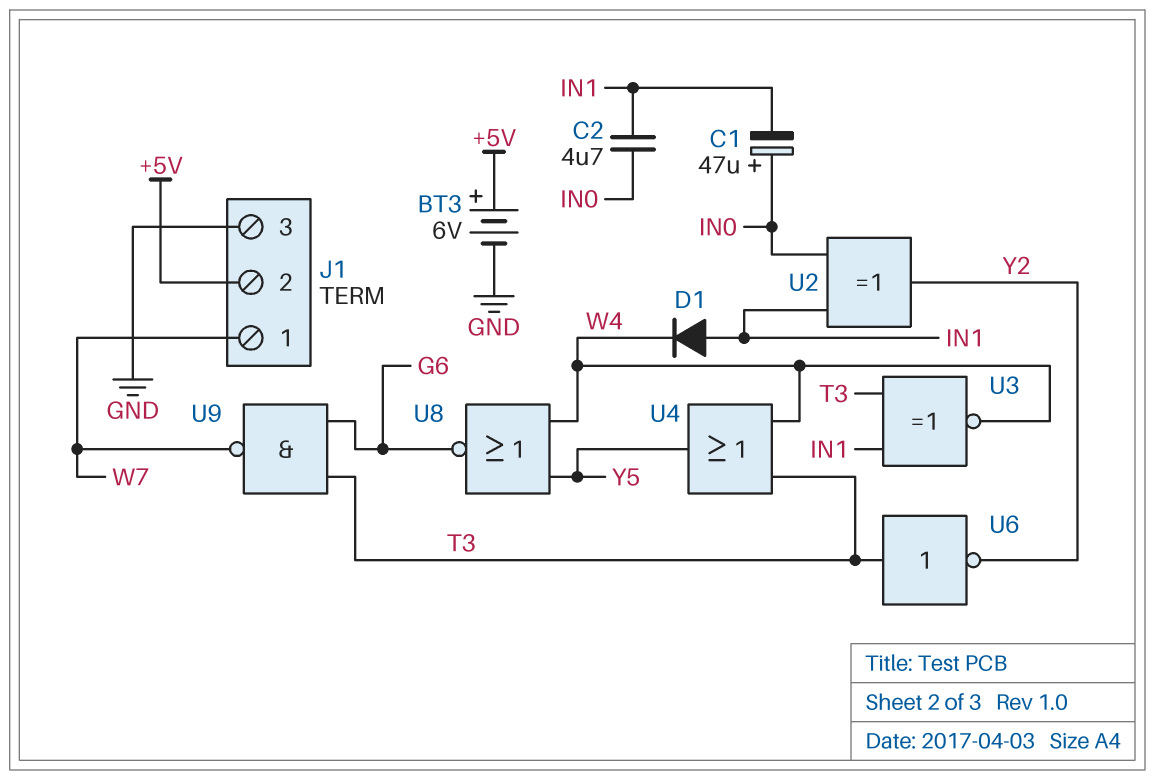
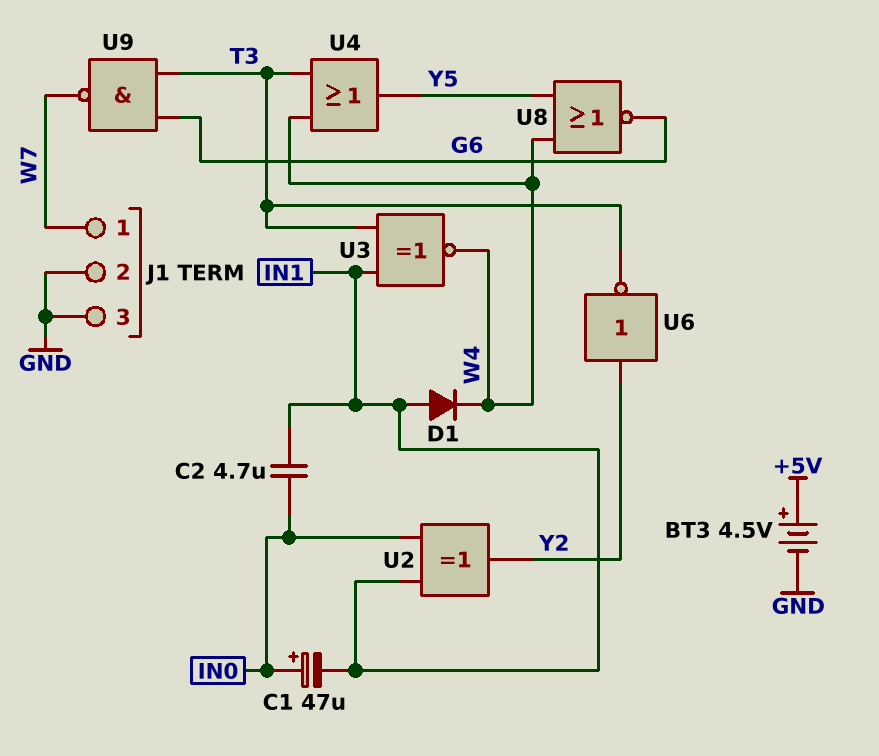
BT3: 6V (plus +5V, minus GND) -> 4.5V (plus +5V, minus GND)
J1 pin 2: +5V -> GND
U6: NOT (in T3, out Y2) -> NOT (in Y2, out T3)

